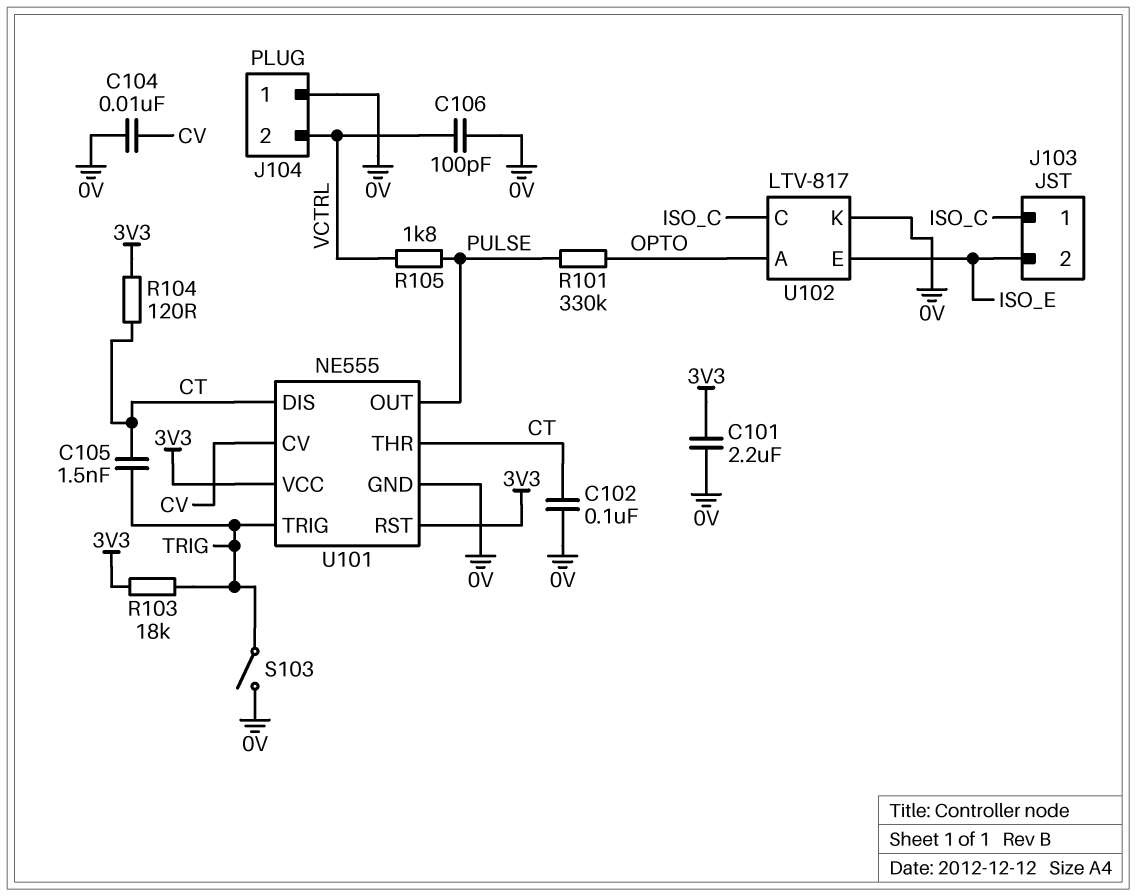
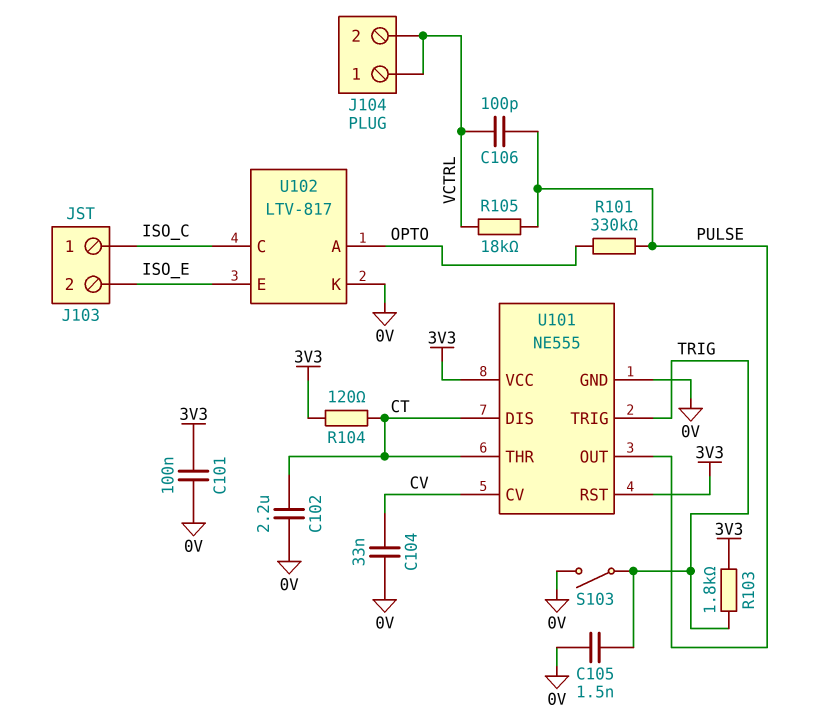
C101: 2.2uF (0V, 3V3) -> 100nF (0V, 3V3)
C102: 100nF (0V, CT) -> 2.2uF (0V, CT)
C104: 10nF (0V, CV) -> 33nF (0V, CV)
C105: 1.5nF (CT, TRIG) -> 1.5nF (0V, TRIG)
C106: 100pF (0V, VCTRL) -> 100pF (PULSE, VCTRL)
J104 pin 1: 0V -> VCTRL
R103: 18k (3V3, TRIG) -> 1.8k (3V3, TRIG)
R105: 1.8k (PULSE, VCTRL) -> 18k (PULSE, VCTRL)

